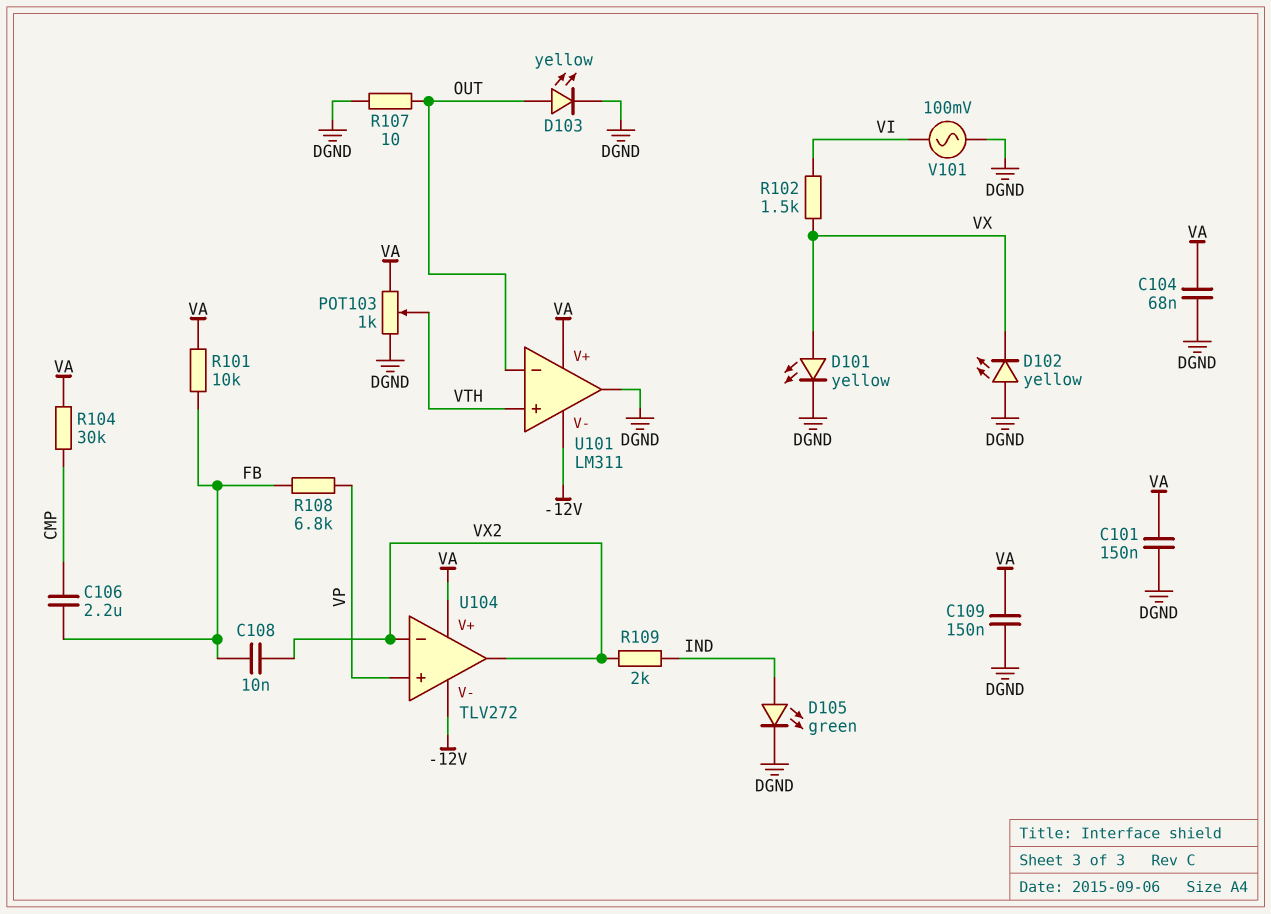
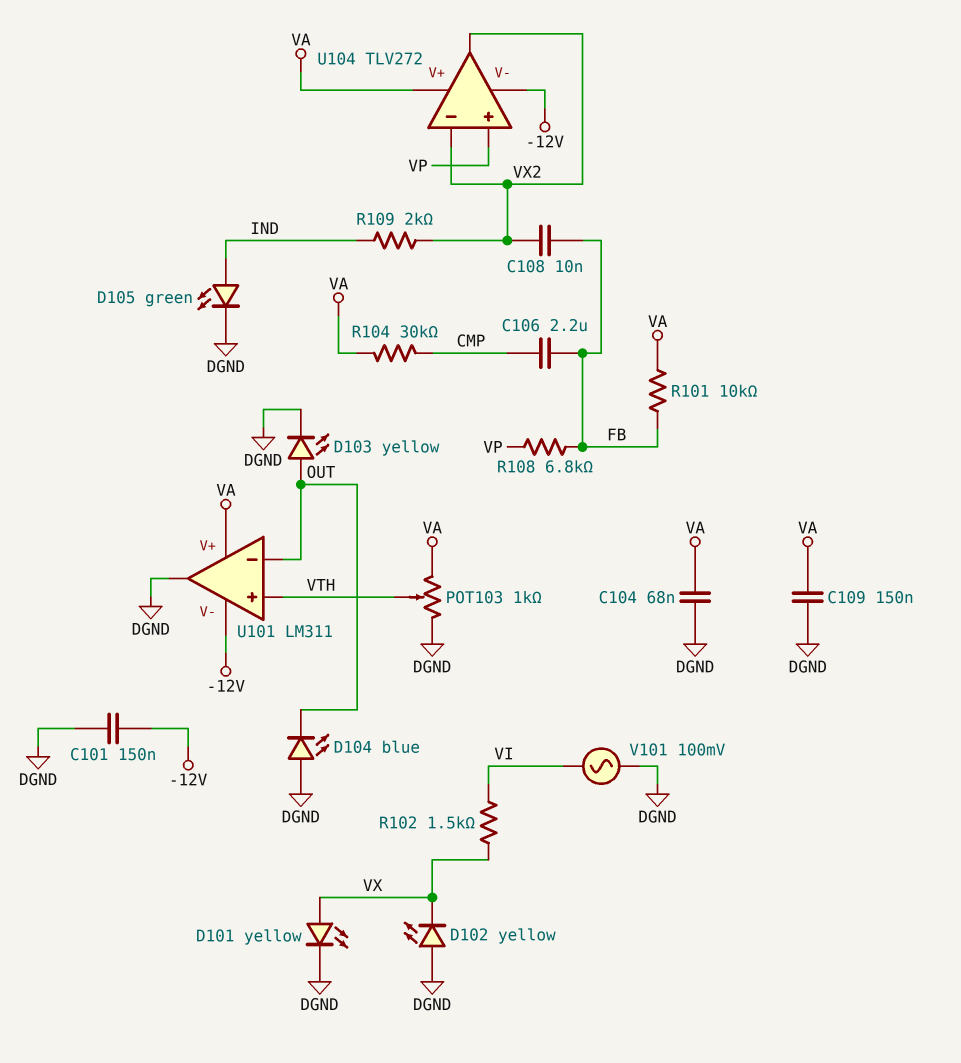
C101: 150nF (DGND, VA) -> 150nF (-12V, DGND)
D104: none -> LED blue (A DGND, K OUT)
R107: 10 (DGND, OUT) -> none

